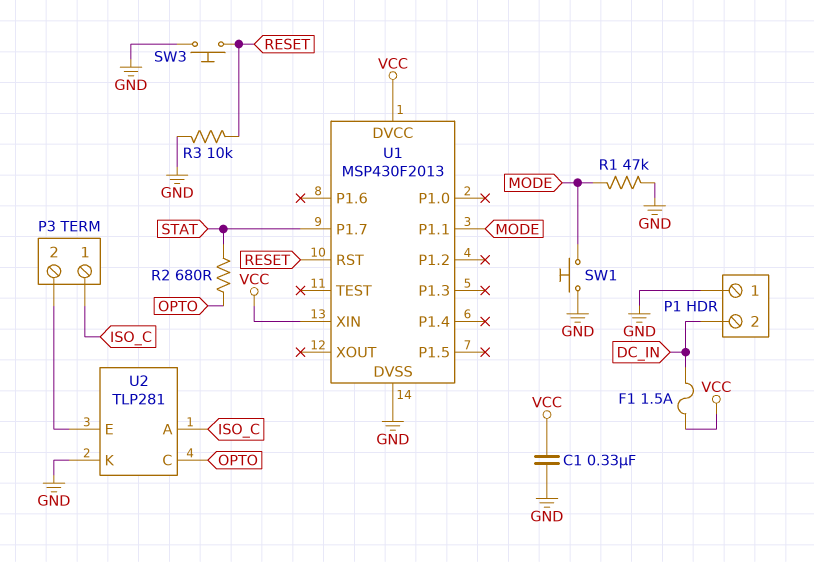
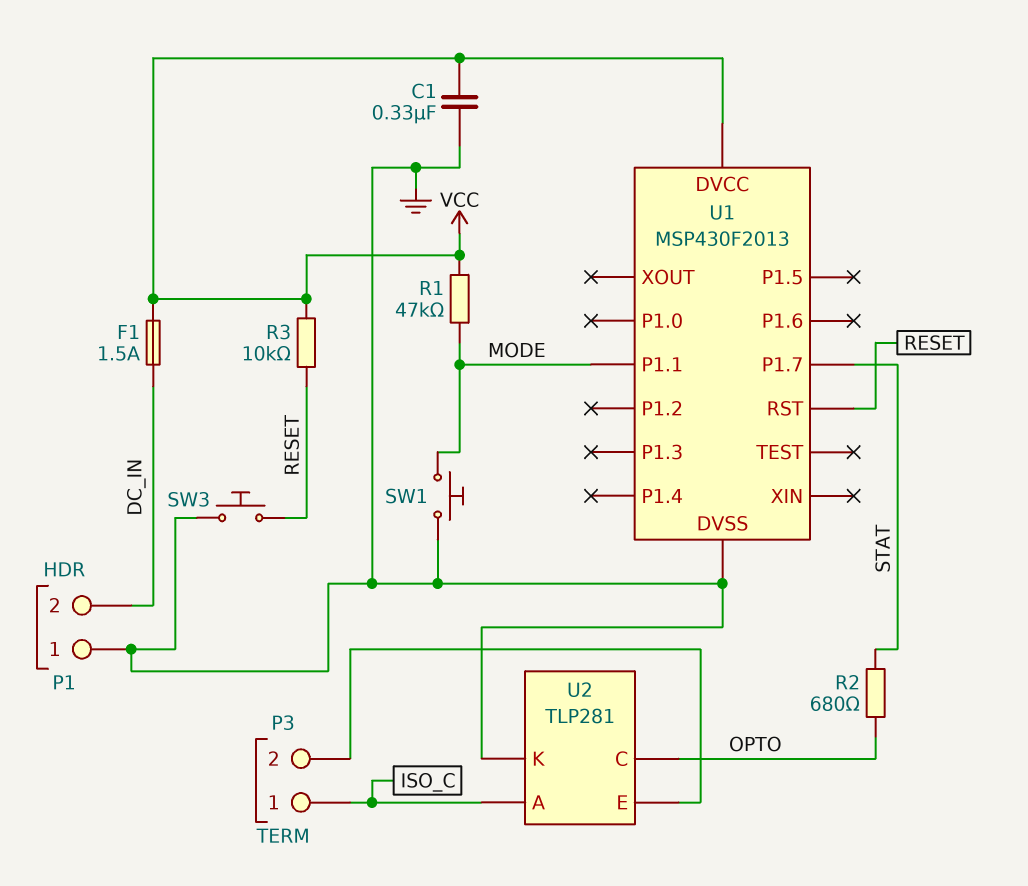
R1: 47k (GND, MODE) -> 47k (MODE, VCC)
R3: 10k (GND, RESET) -> 10k (RESET, VCC)
U1 pin XIN: VCC -> none

